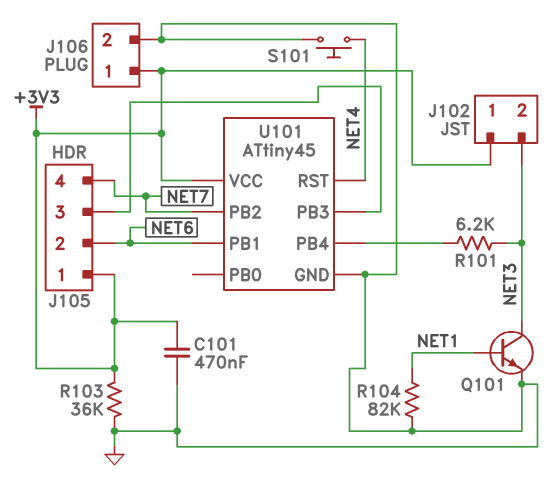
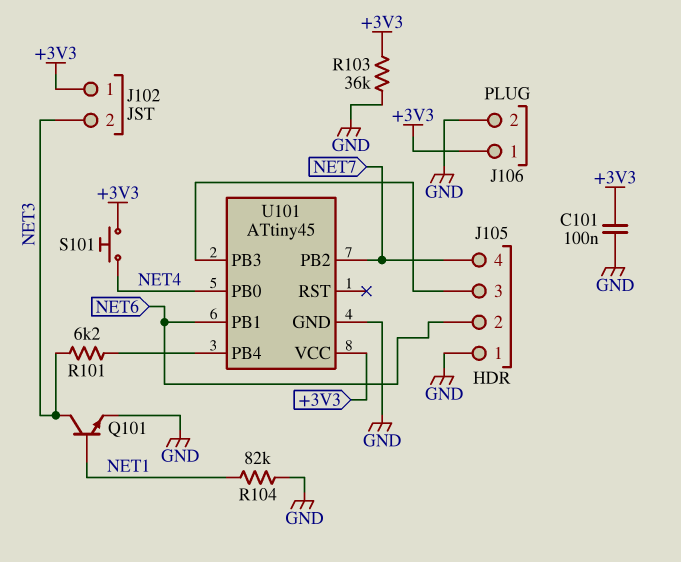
C101: 470nF (+3V3, GND) -> 100nF (+3V3, GND)
J105 pin 1: +3V3 -> GND
S101: button (GND, NET4) -> button (+3V3, NET4)
U101 pin PB0: none -> NET4
U101 pin RST: NET4 -> none

